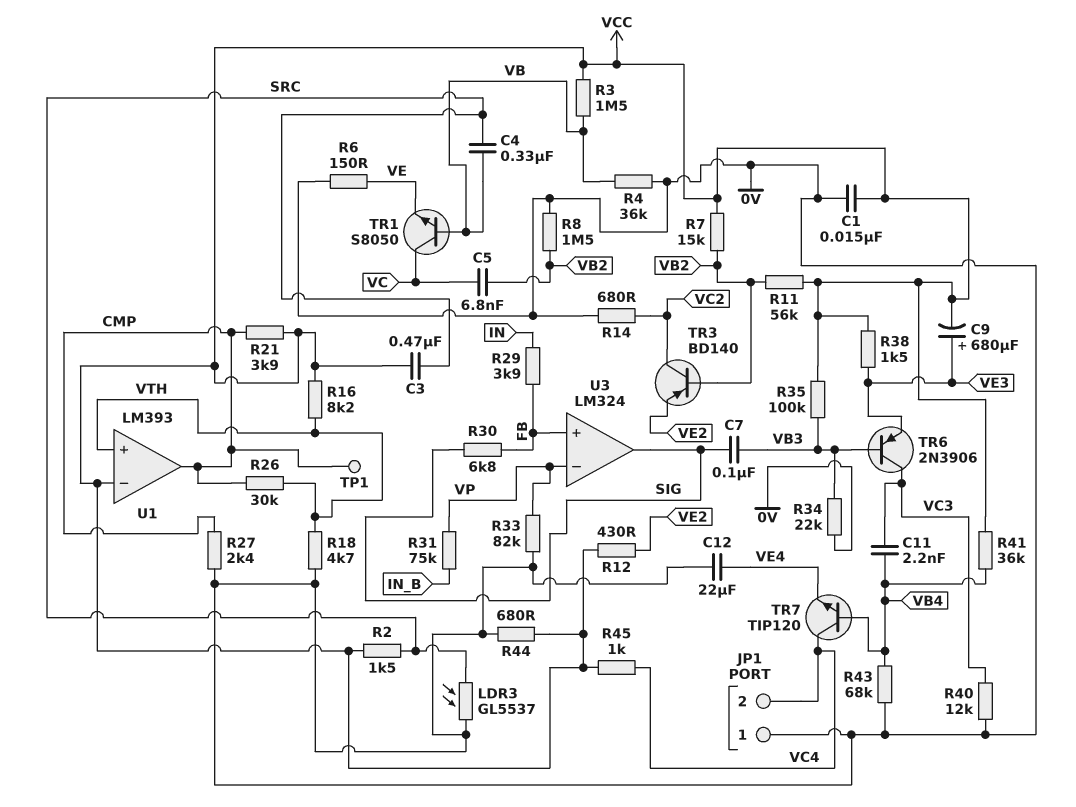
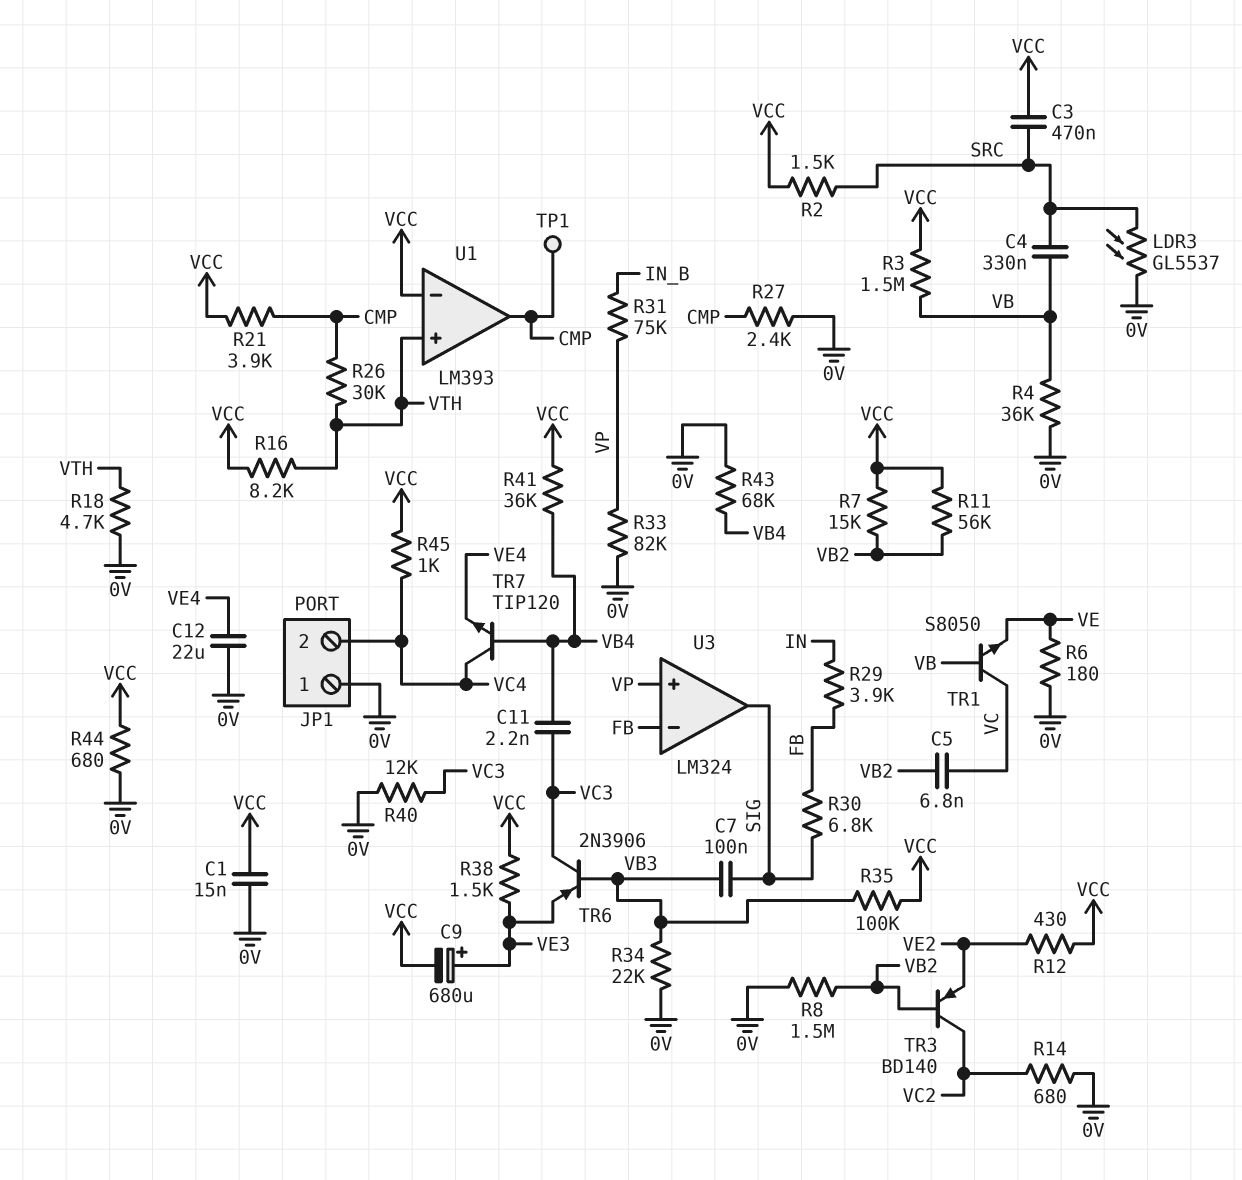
R6: 150 (0V, VE) -> 180 (0V, VE)
U3 pin in+: FB -> VP
U3 pin in-: VP -> FB

